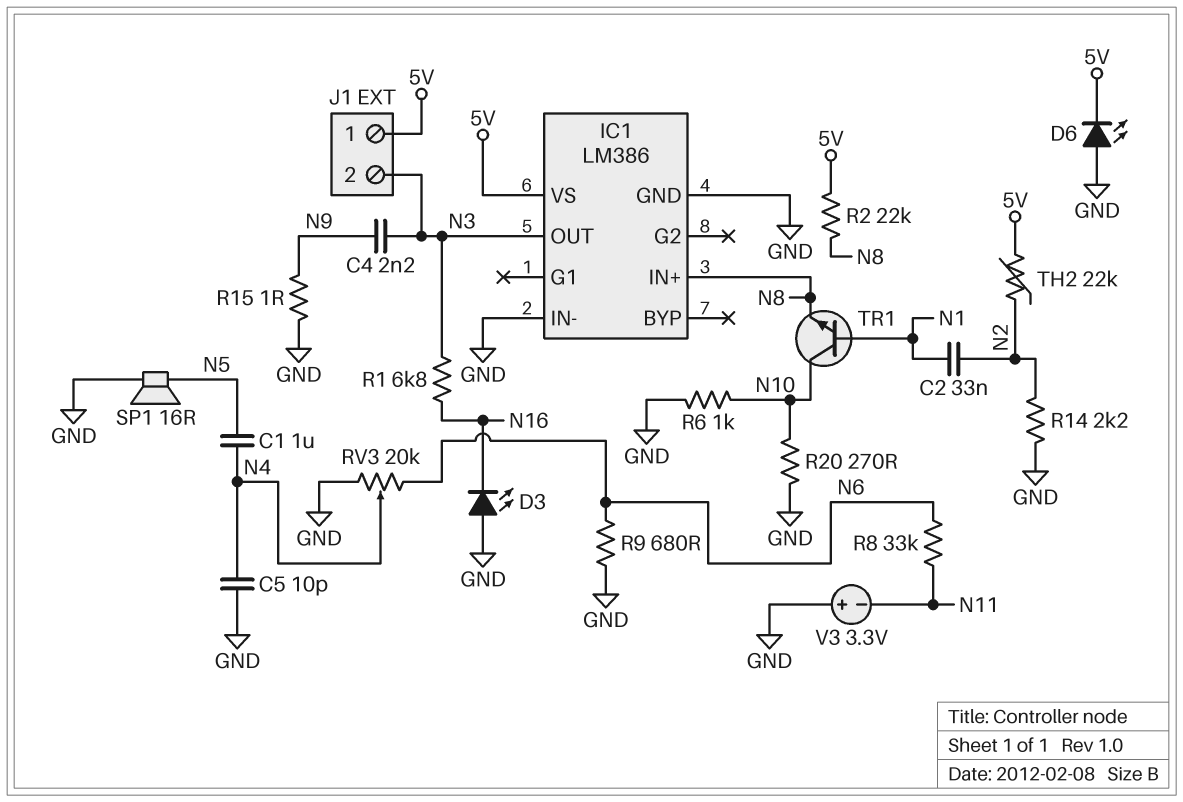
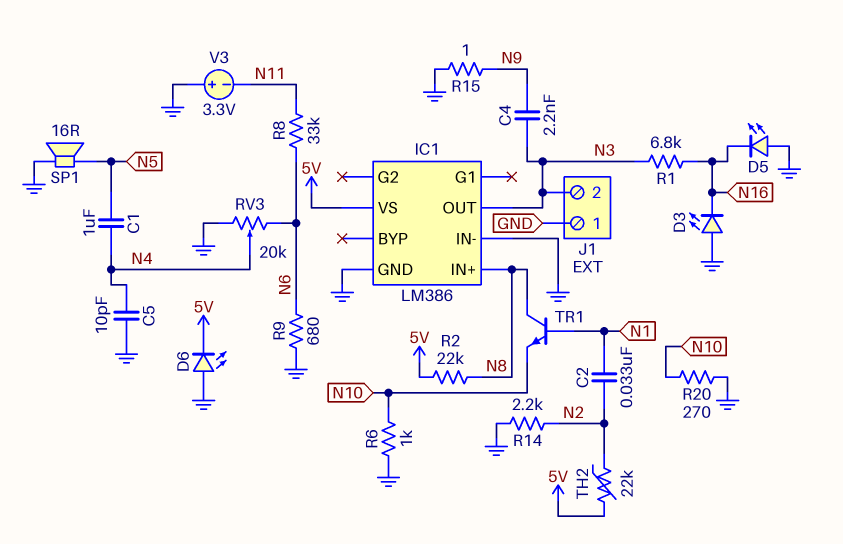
D5: none -> LED (A GND, K N16)
J1 pin 1: 5V -> GND
TR1: NPN (B N1, C N10, E N8) -> NPN (B N1, C N8, E N10)

